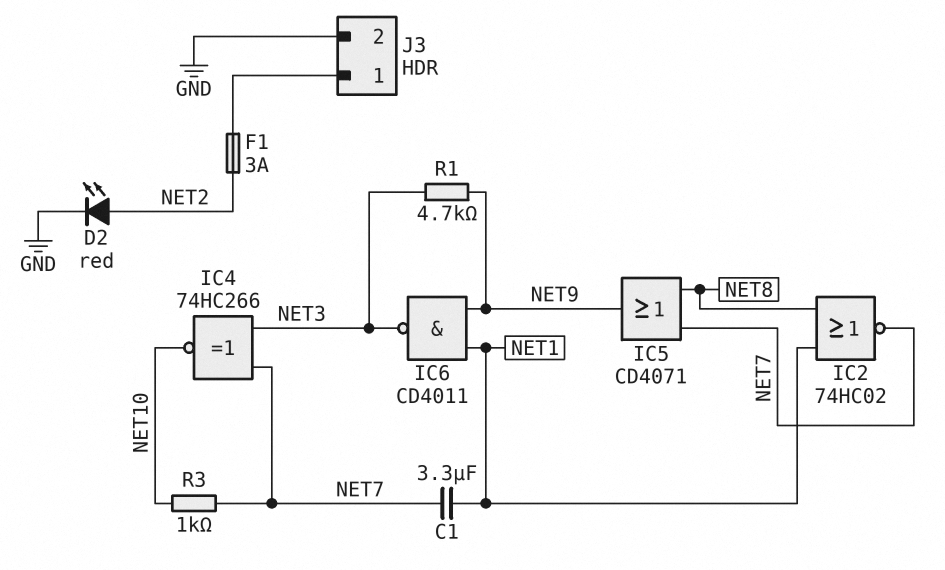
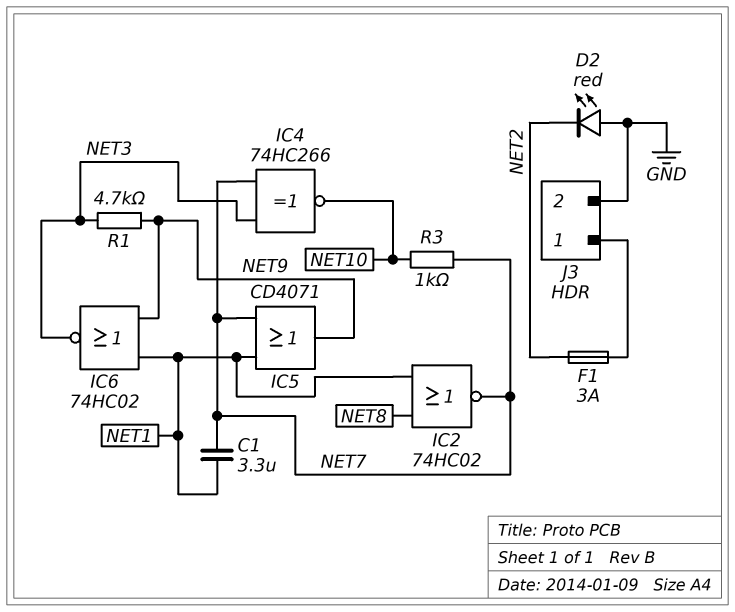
D2: LED red (A NET2, K GND) -> LED red (A GND, K NET2)
IC5: OR CD4071 (in NET7, in NET8, out NET9) -> OR CD4071 (in NET1, in NET7, out NET9)
IC6: NAND CD4011 (in NET1, in NET9, out NET3) -> NOR 74HC02 (in NET1, in NET9, out NET3)

